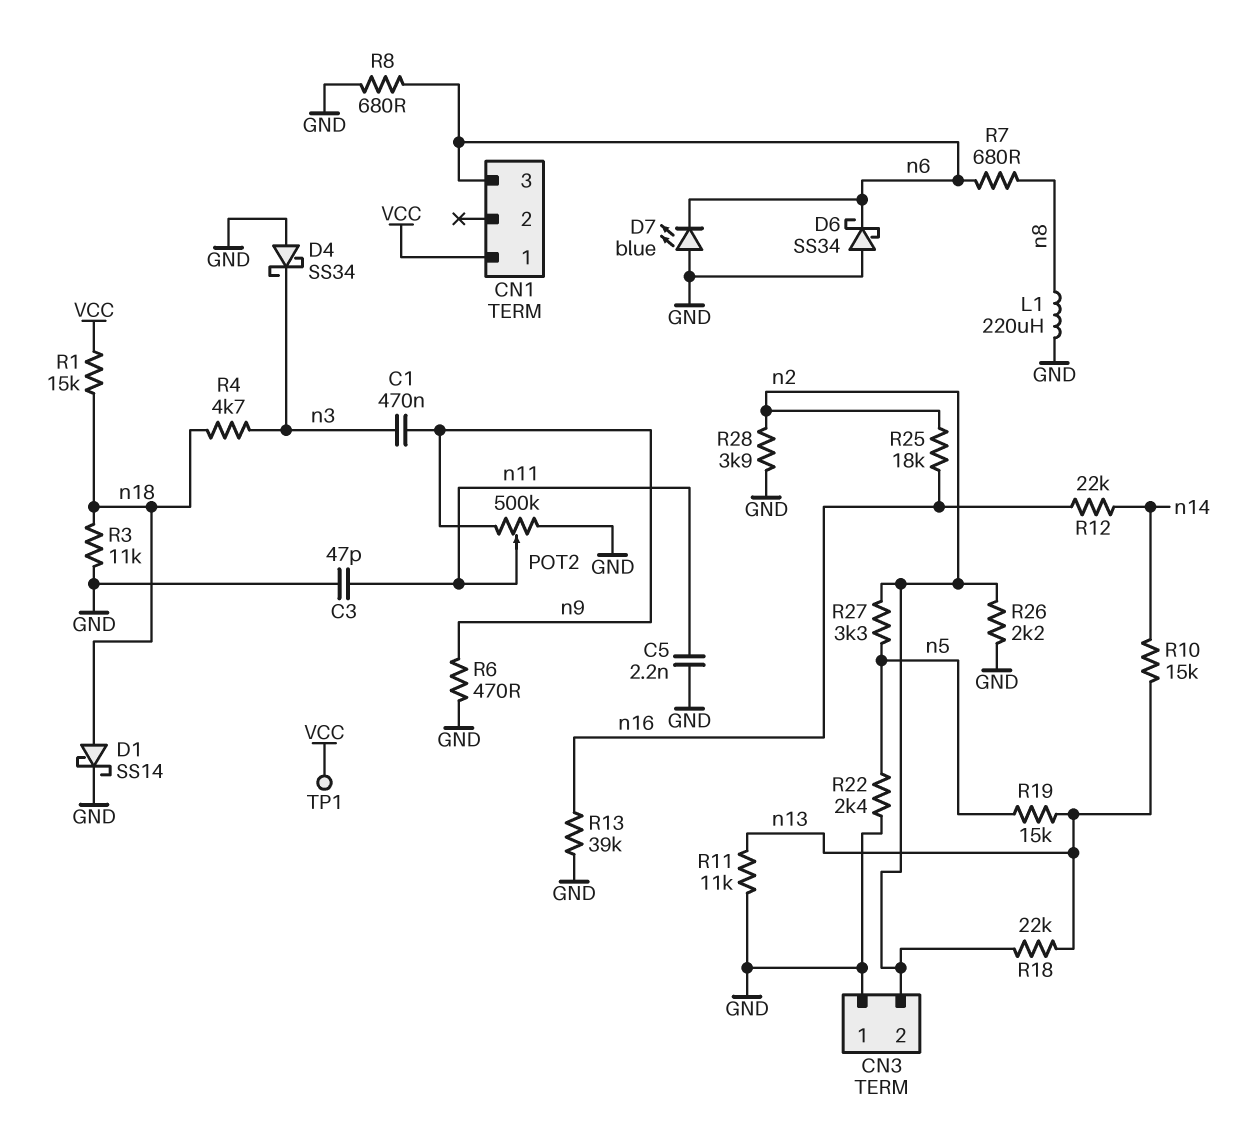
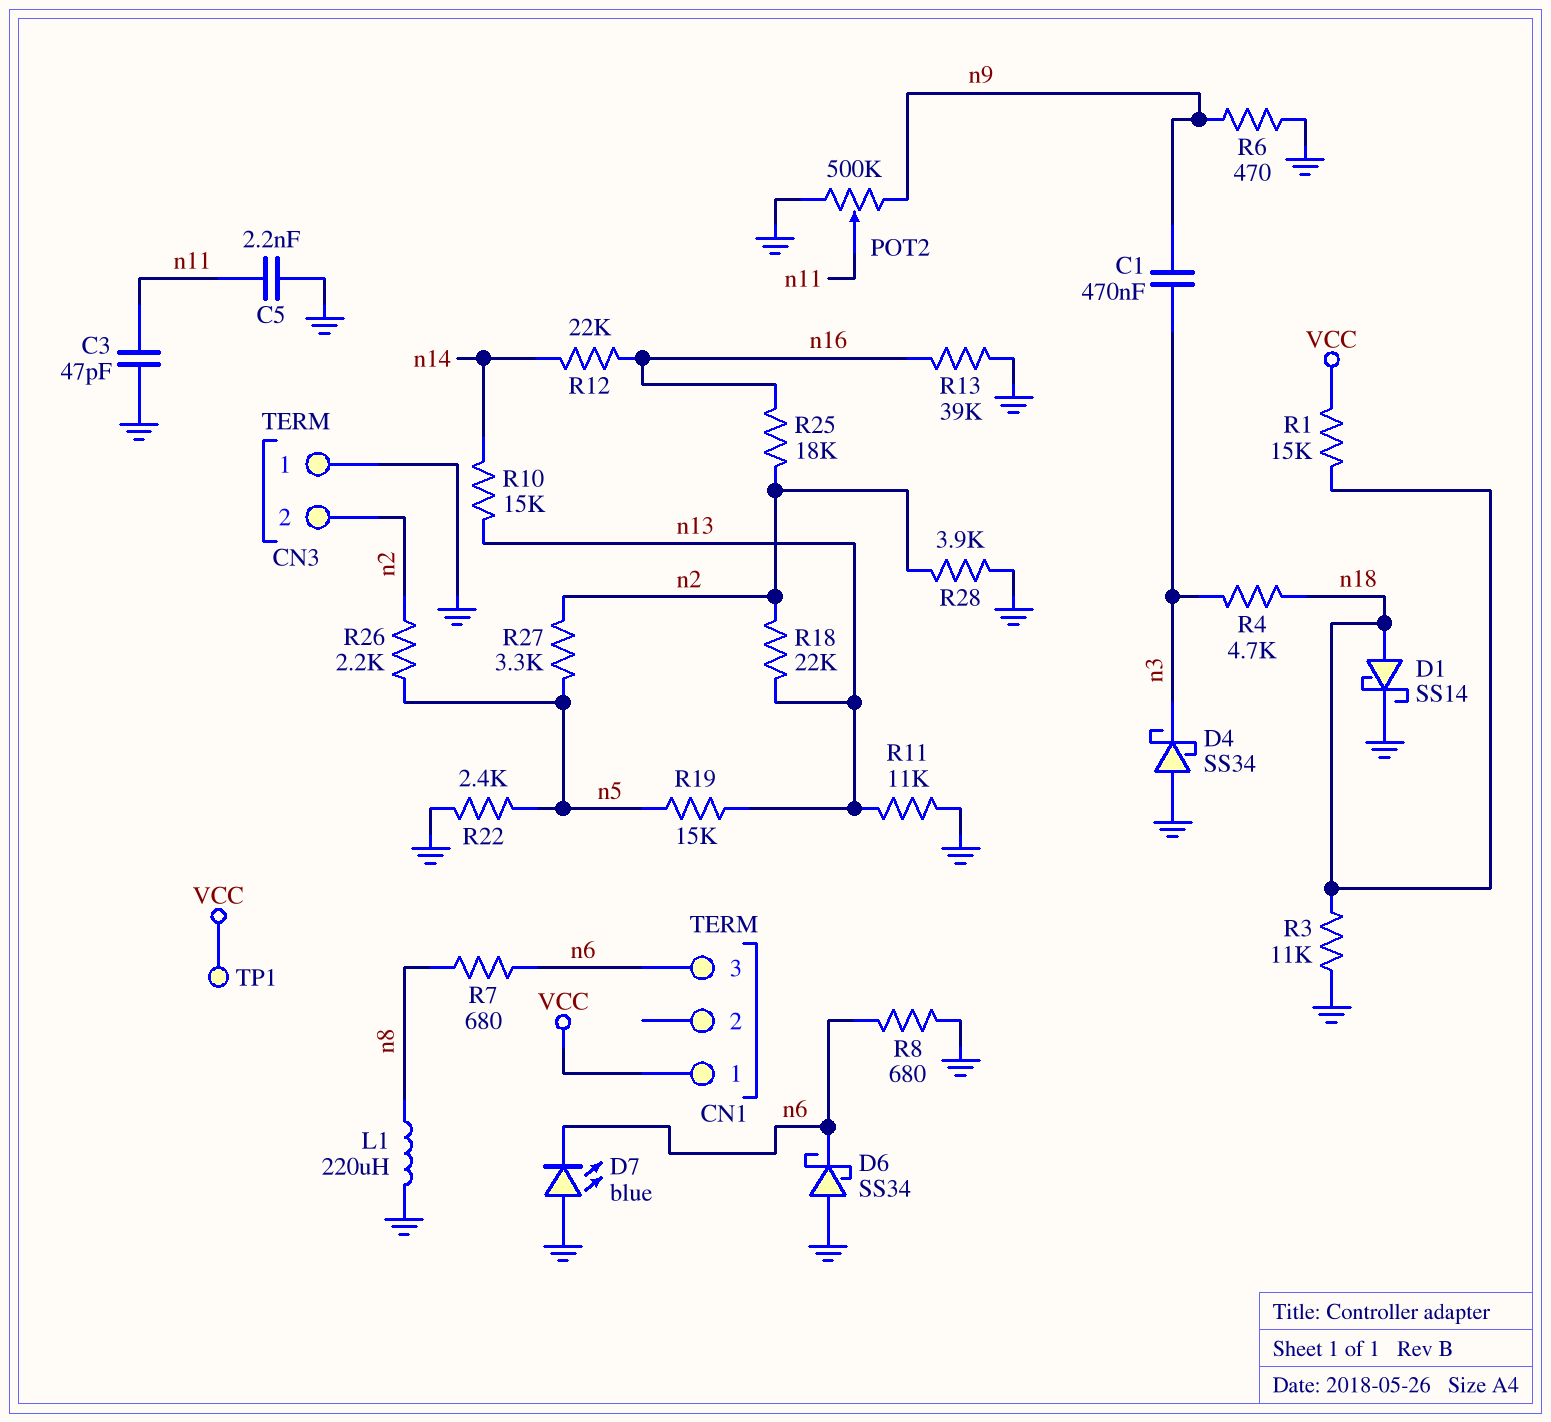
R26: 2.2k (GND, n2) -> 2.2k (n2, n5)

